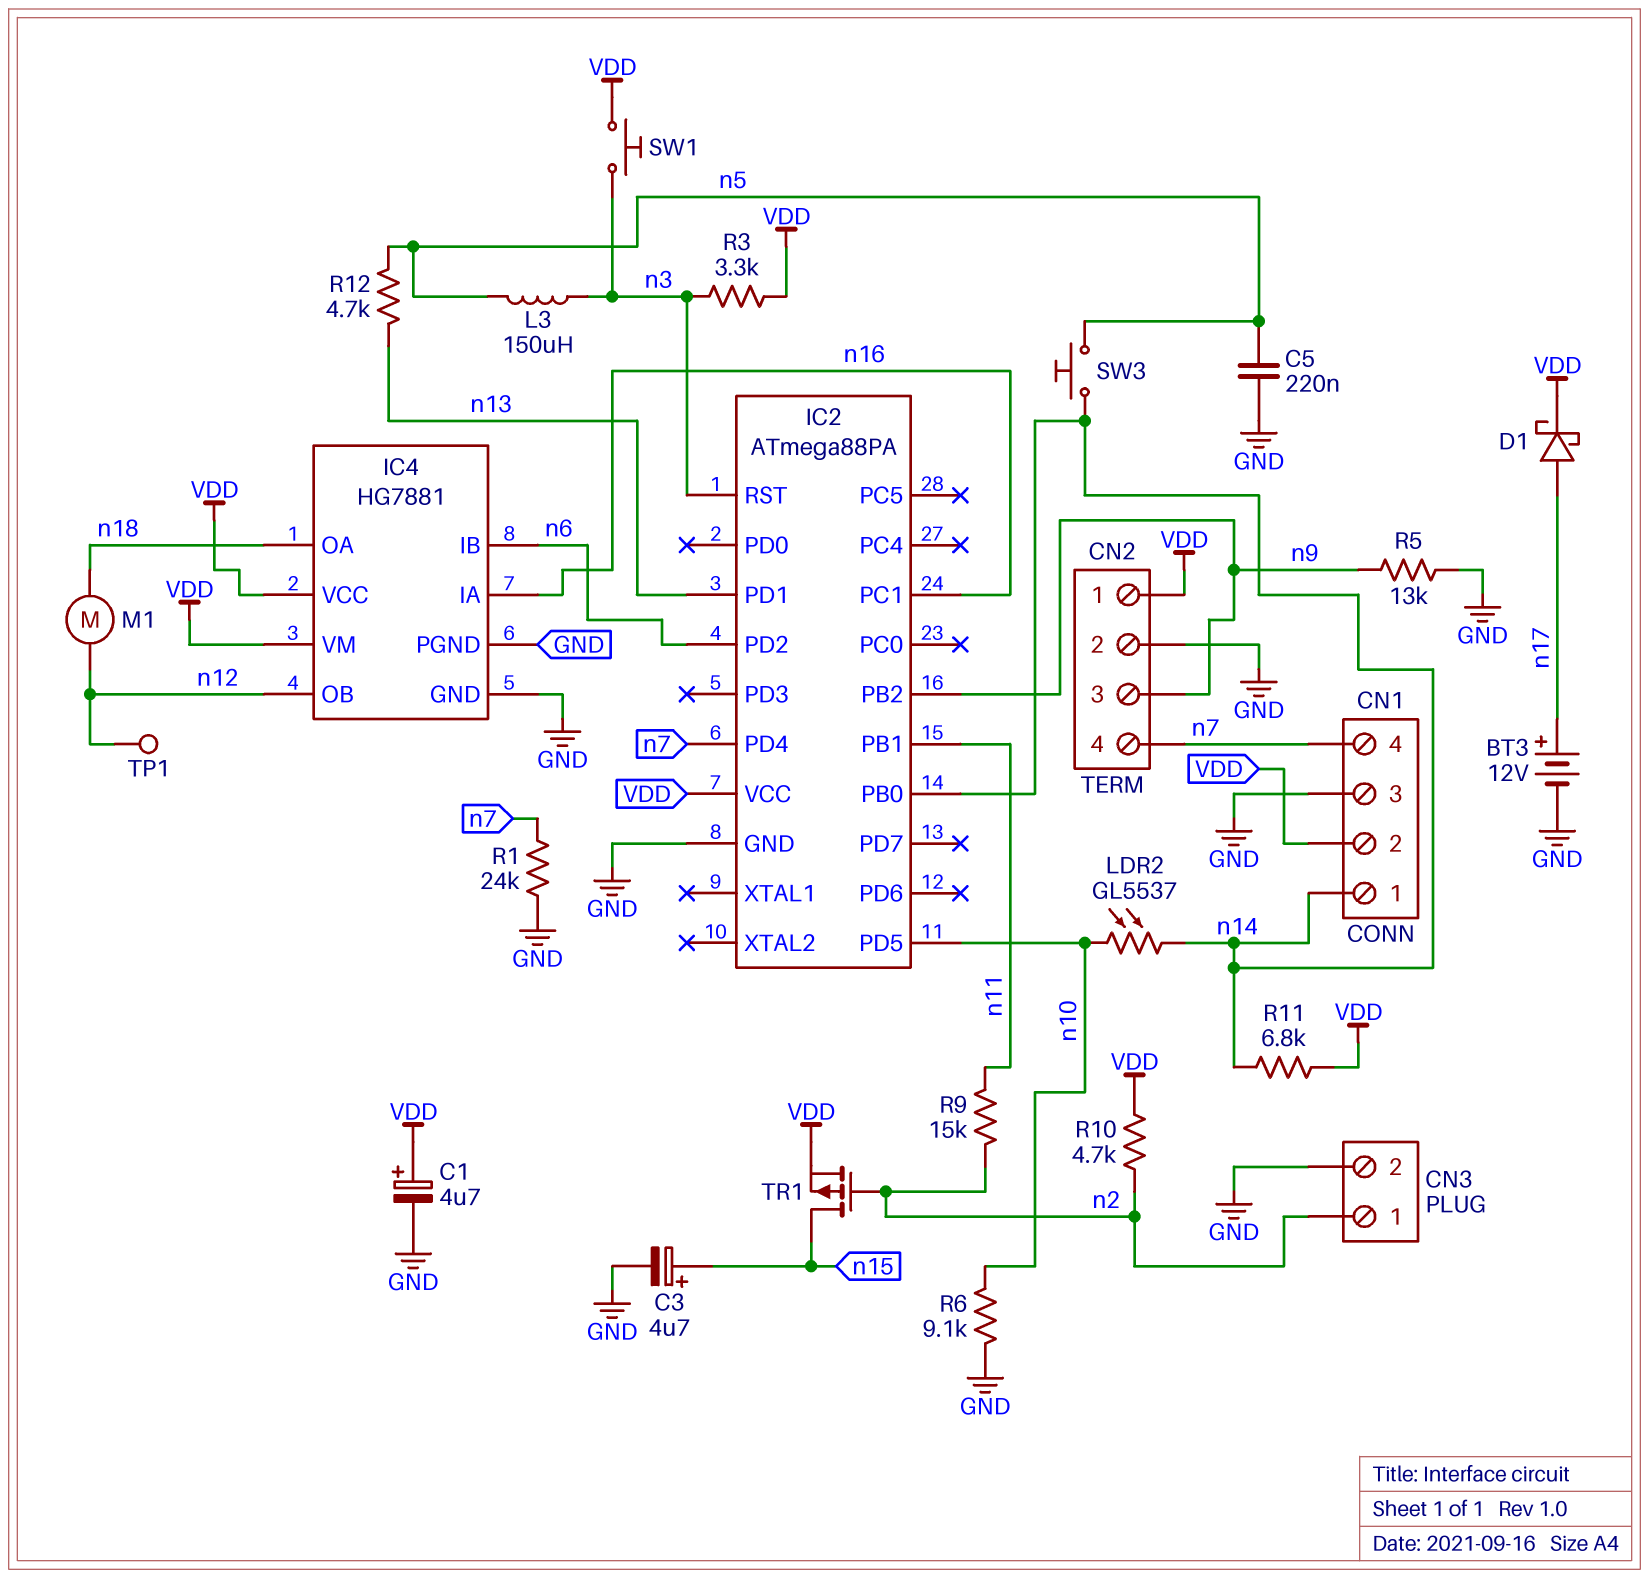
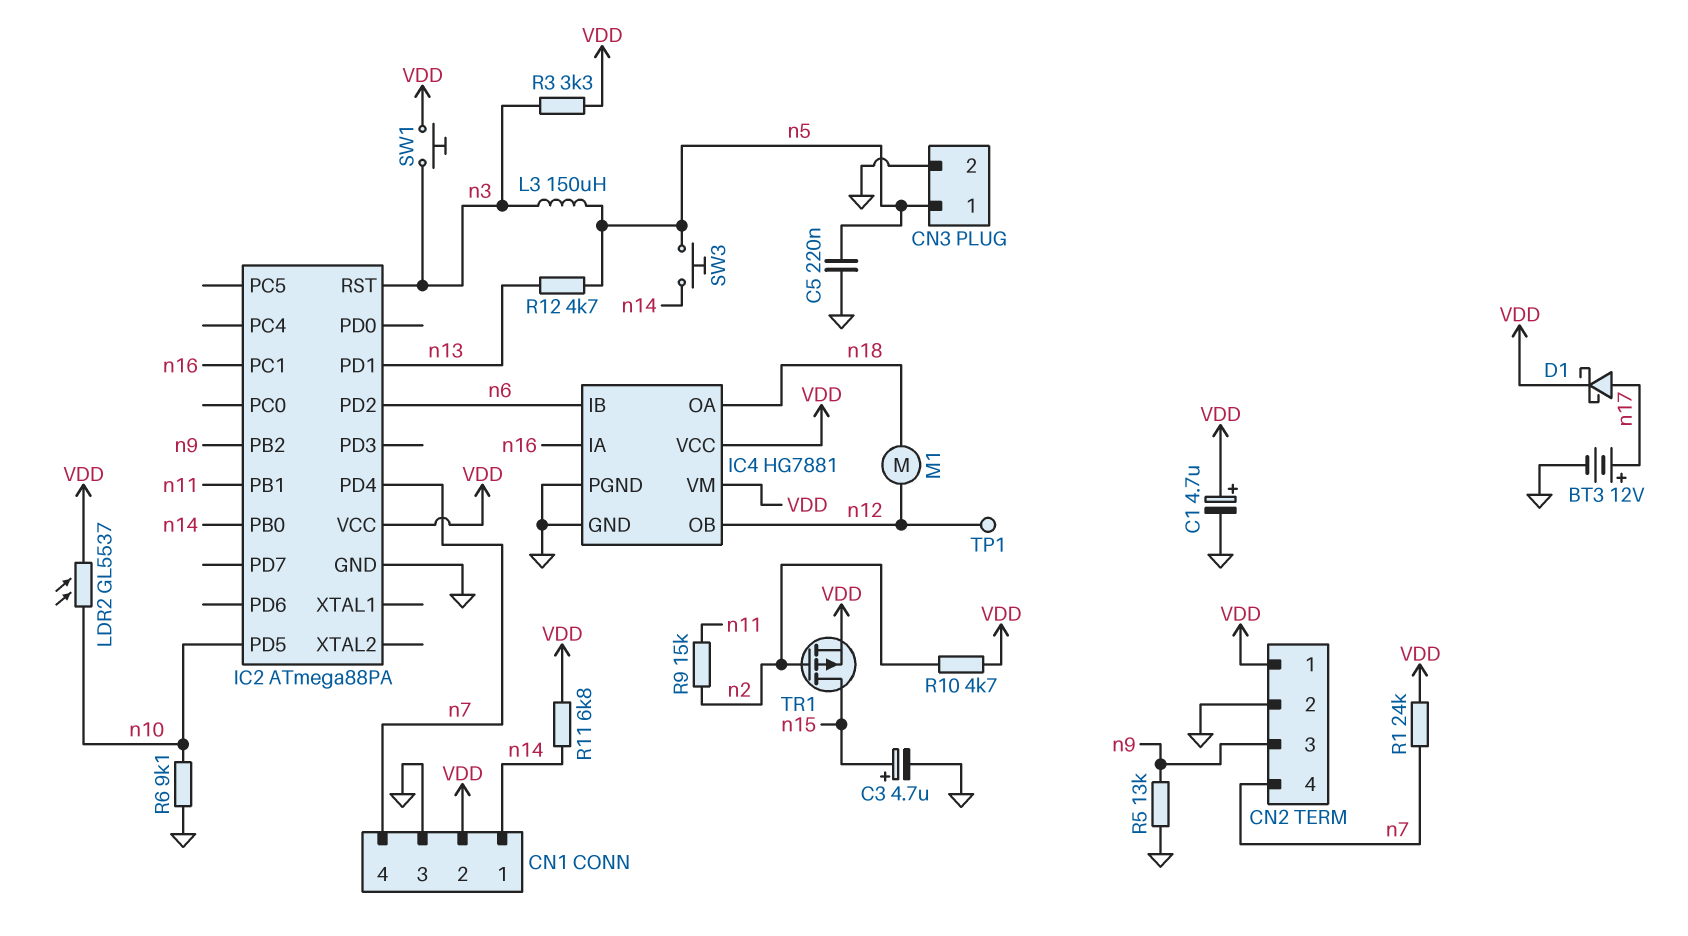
CN3 pin 1: n2 -> n5
LDR2: GL5537 (n10, n14) -> GL5537 (VDD, n10)
R1: 24k (GND, n7) -> 24k (VDD, n7)

